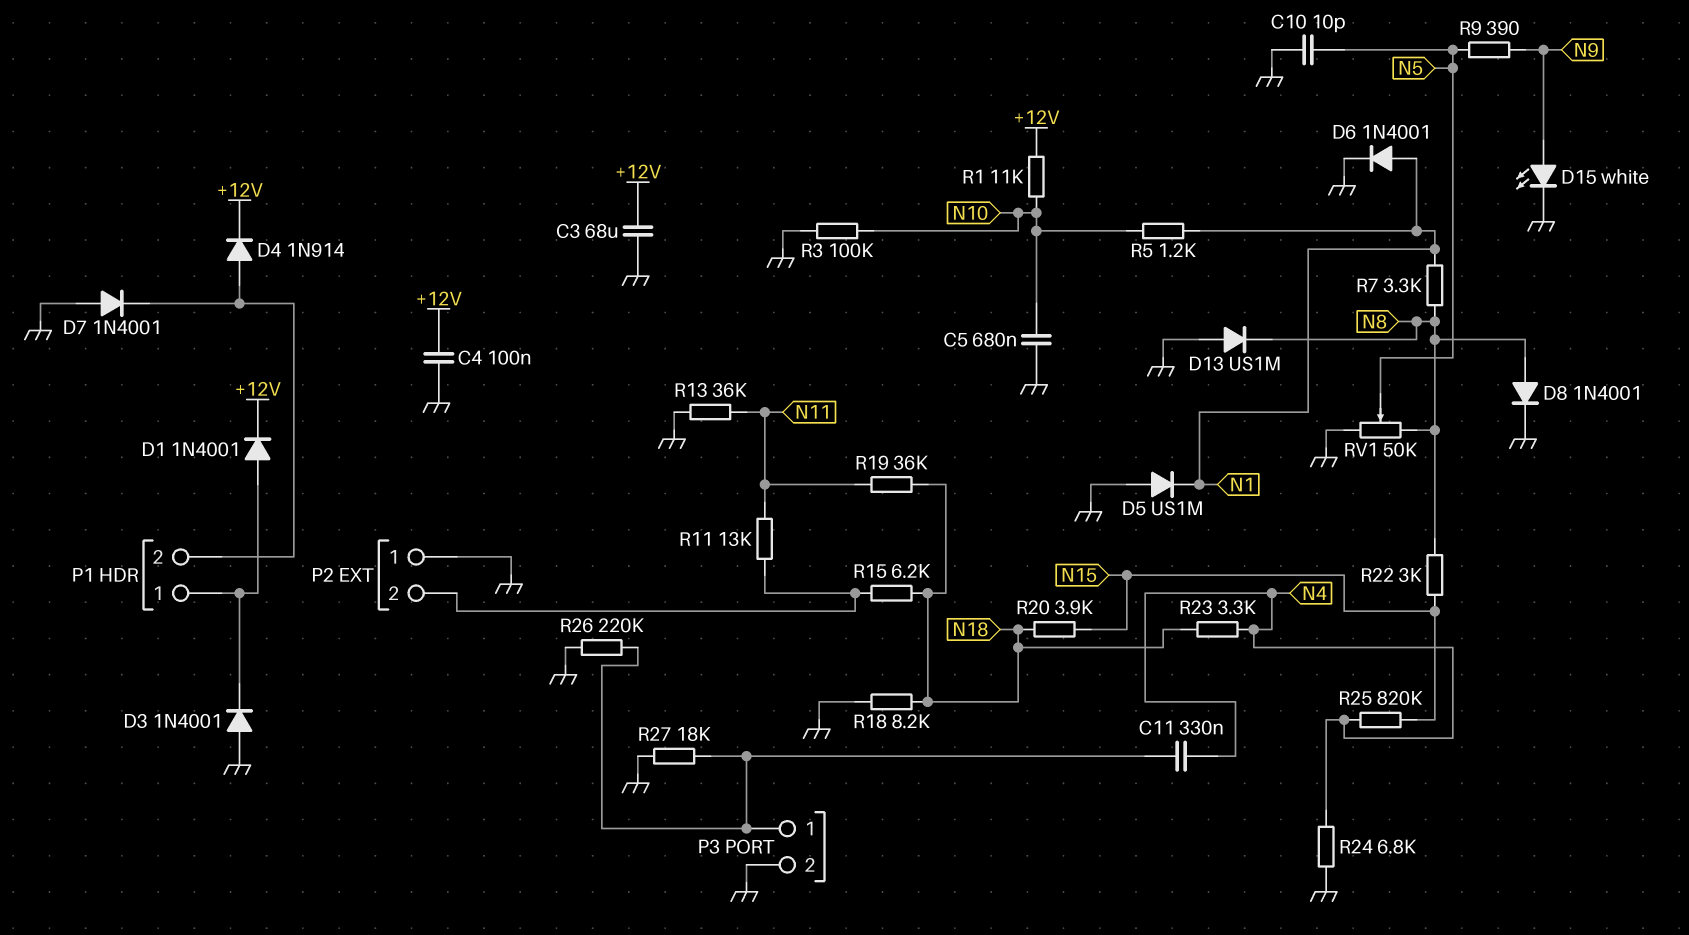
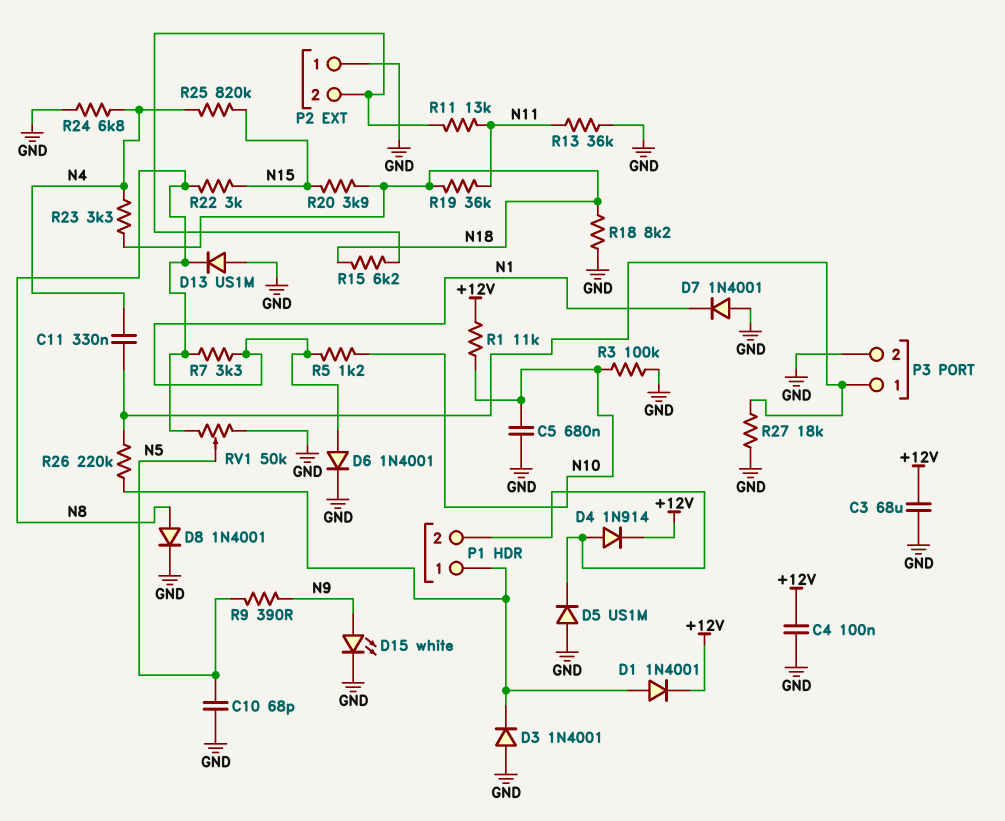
C10: 10pF (GND, N5) -> 68pF (GND, N5)
D5: diode US1M (A GND, K N1) -> diode US1M (A GND, K P1/2)
D7: diode 1N4001 (A GND, K P1/2) -> diode 1N4001 (A GND, K N1)
R26: 220k (GND, P3/1) -> 220k (P1/1, P3/1)

